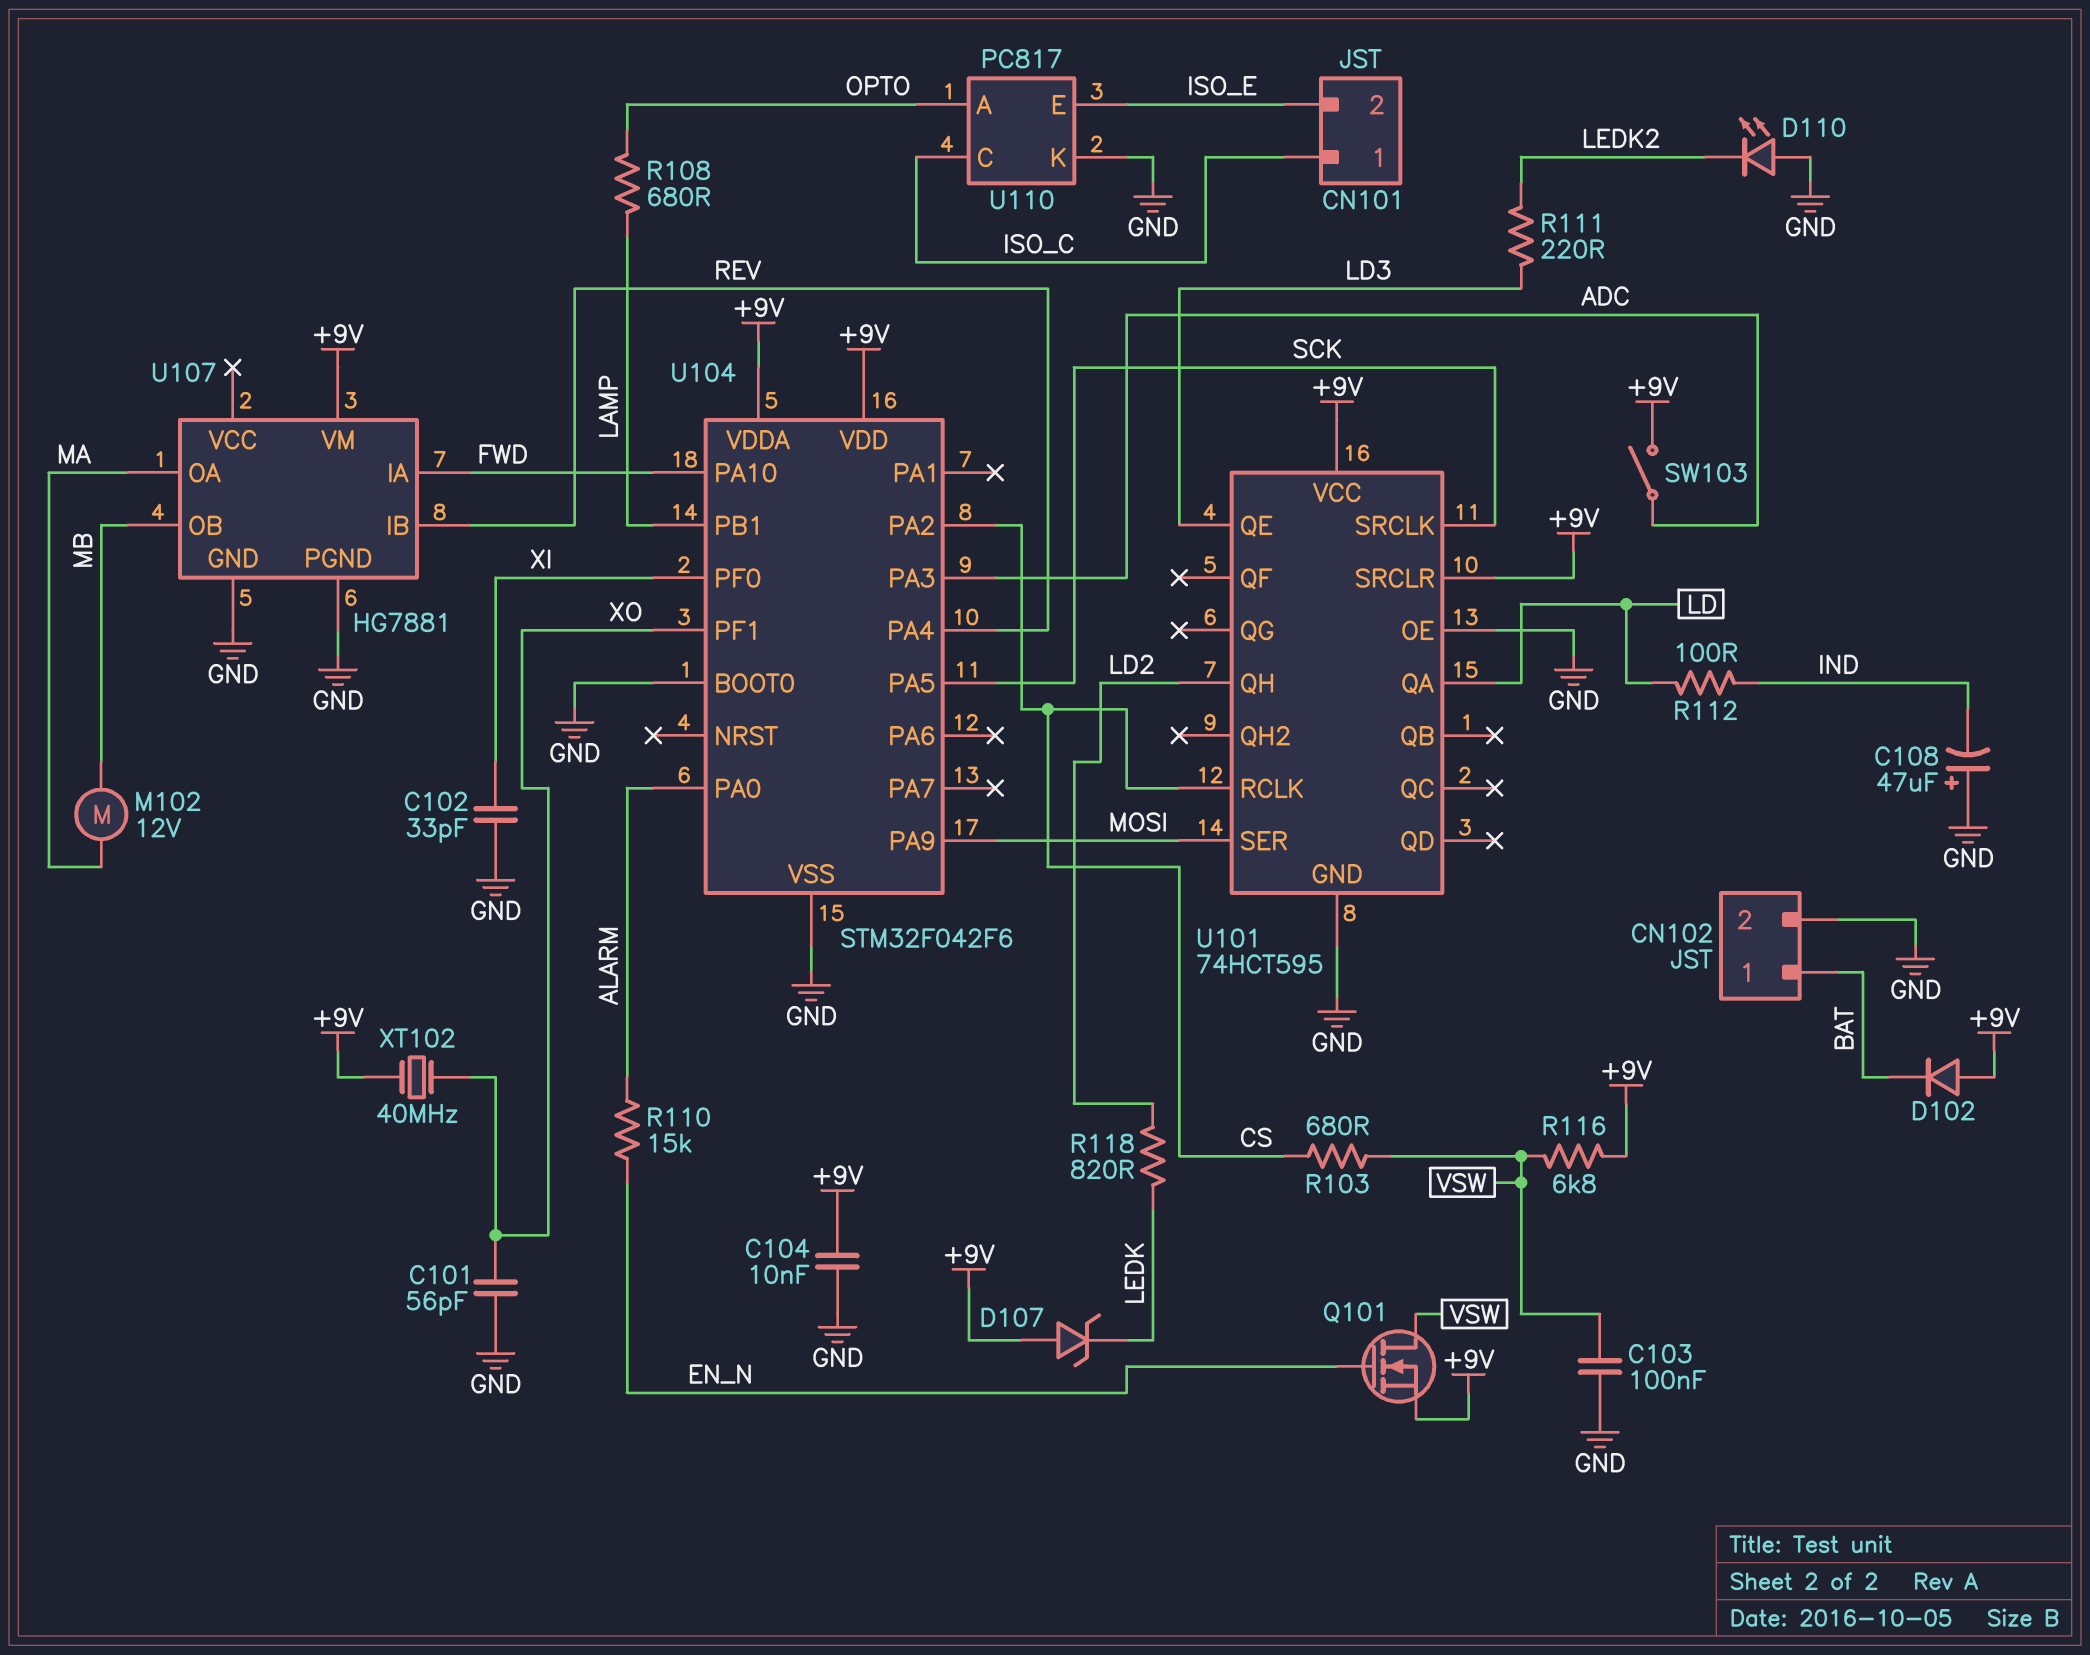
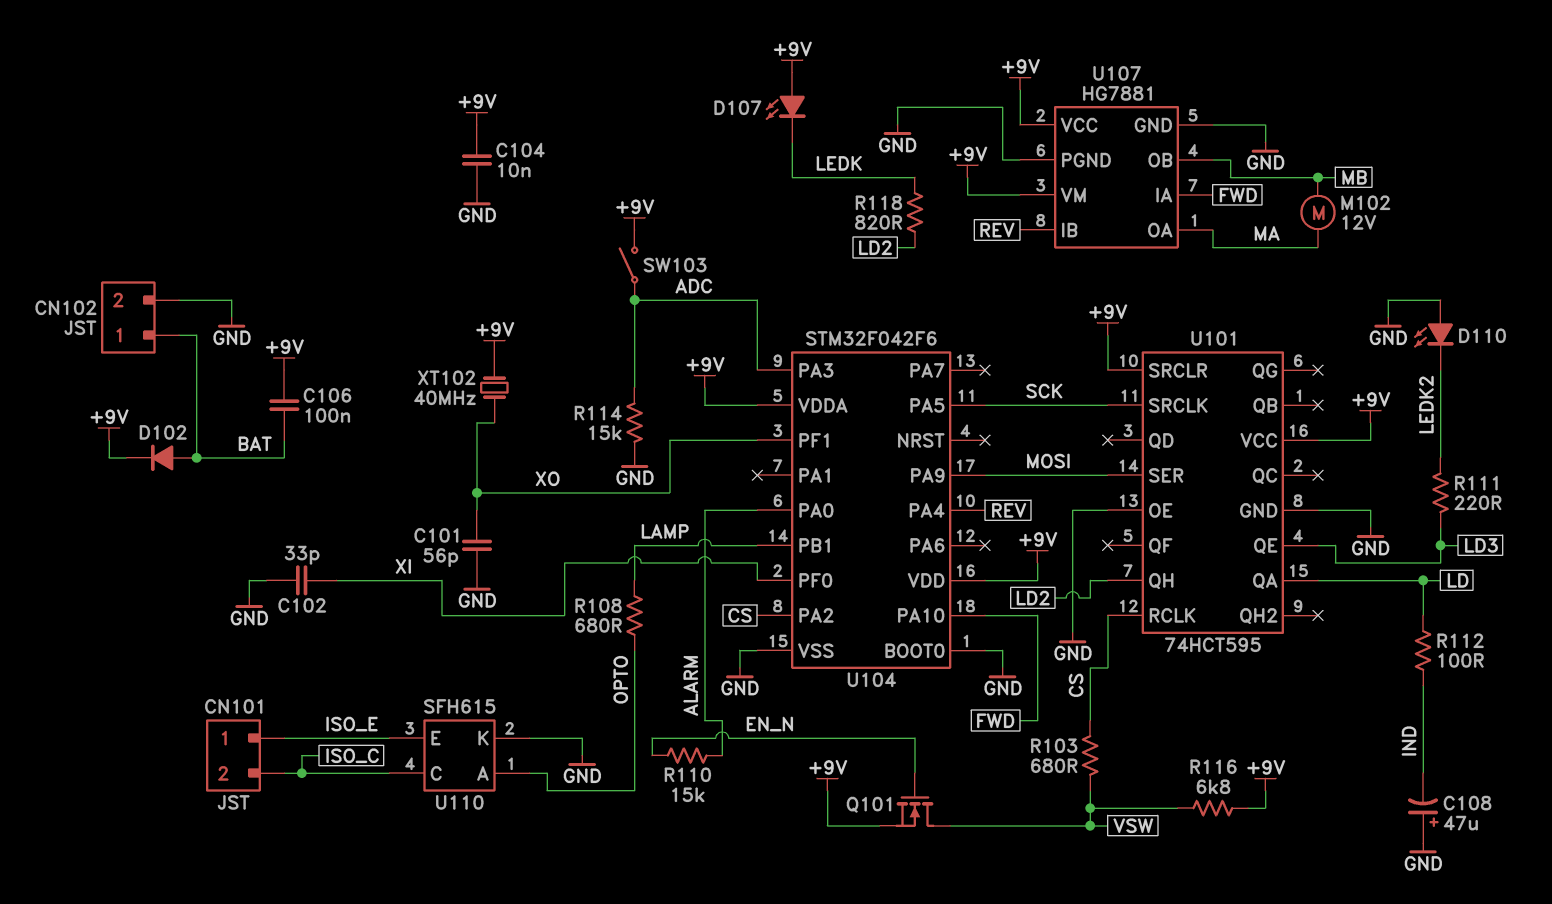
C103: 100nF (GND, VSW) -> none
C106: none -> 100nF (+9V, BAT)
CN101 pin 1: ISO_C -> ISO_E
CN101 pin 2: ISO_E -> ISO_C
D102: diode (A +9V, K BAT) -> diode (A BAT, K +9V)
D107: zener (A +9V, K LEDK) -> LED (A +9V, K LEDK)
R114: none -> 15k (ADC, GND)
U107 pin VCC: none -> +9V
U110: PC817 -> SFH615

